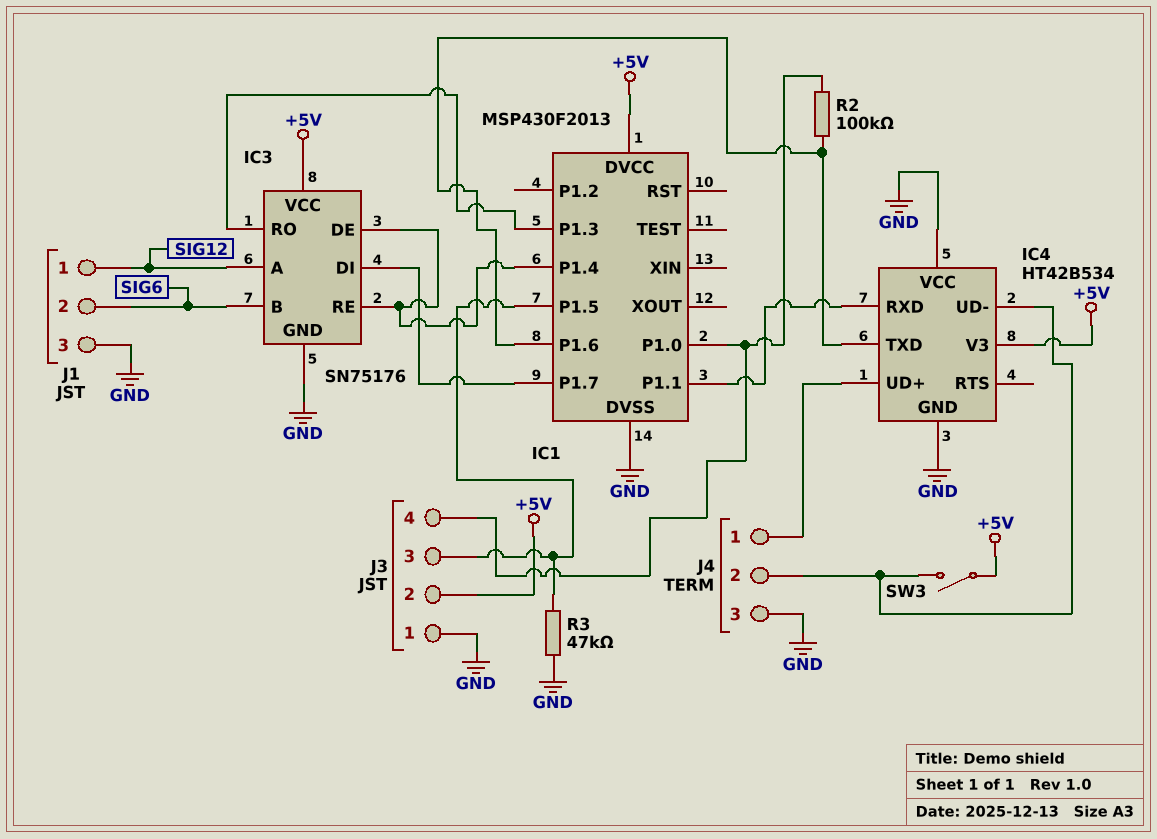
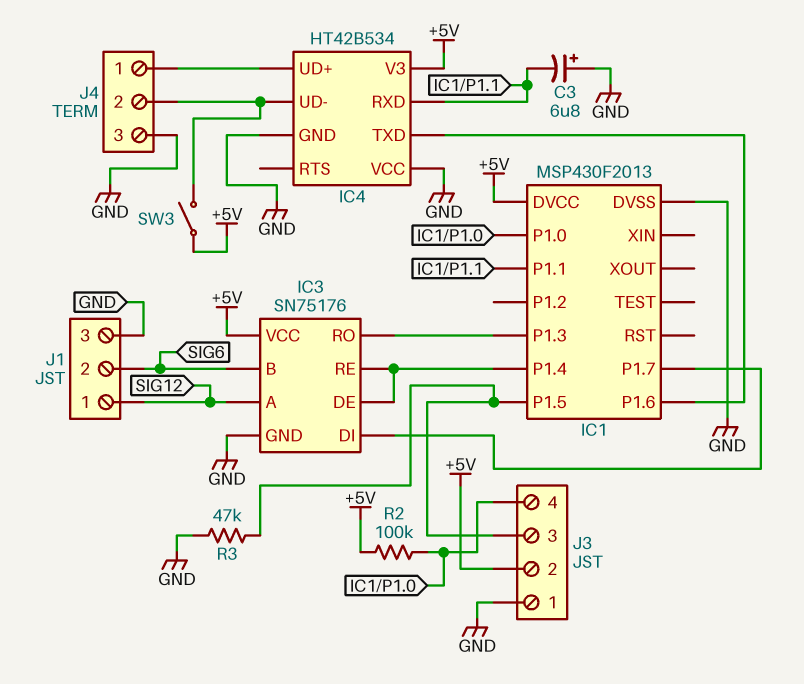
C3: none -> 6.8uF (plus GND, minus IC1/P1.1)
R2: 100k (IC1/P1.0, IC1/P1.6) -> 100k (+5V, IC1/P1.0)

